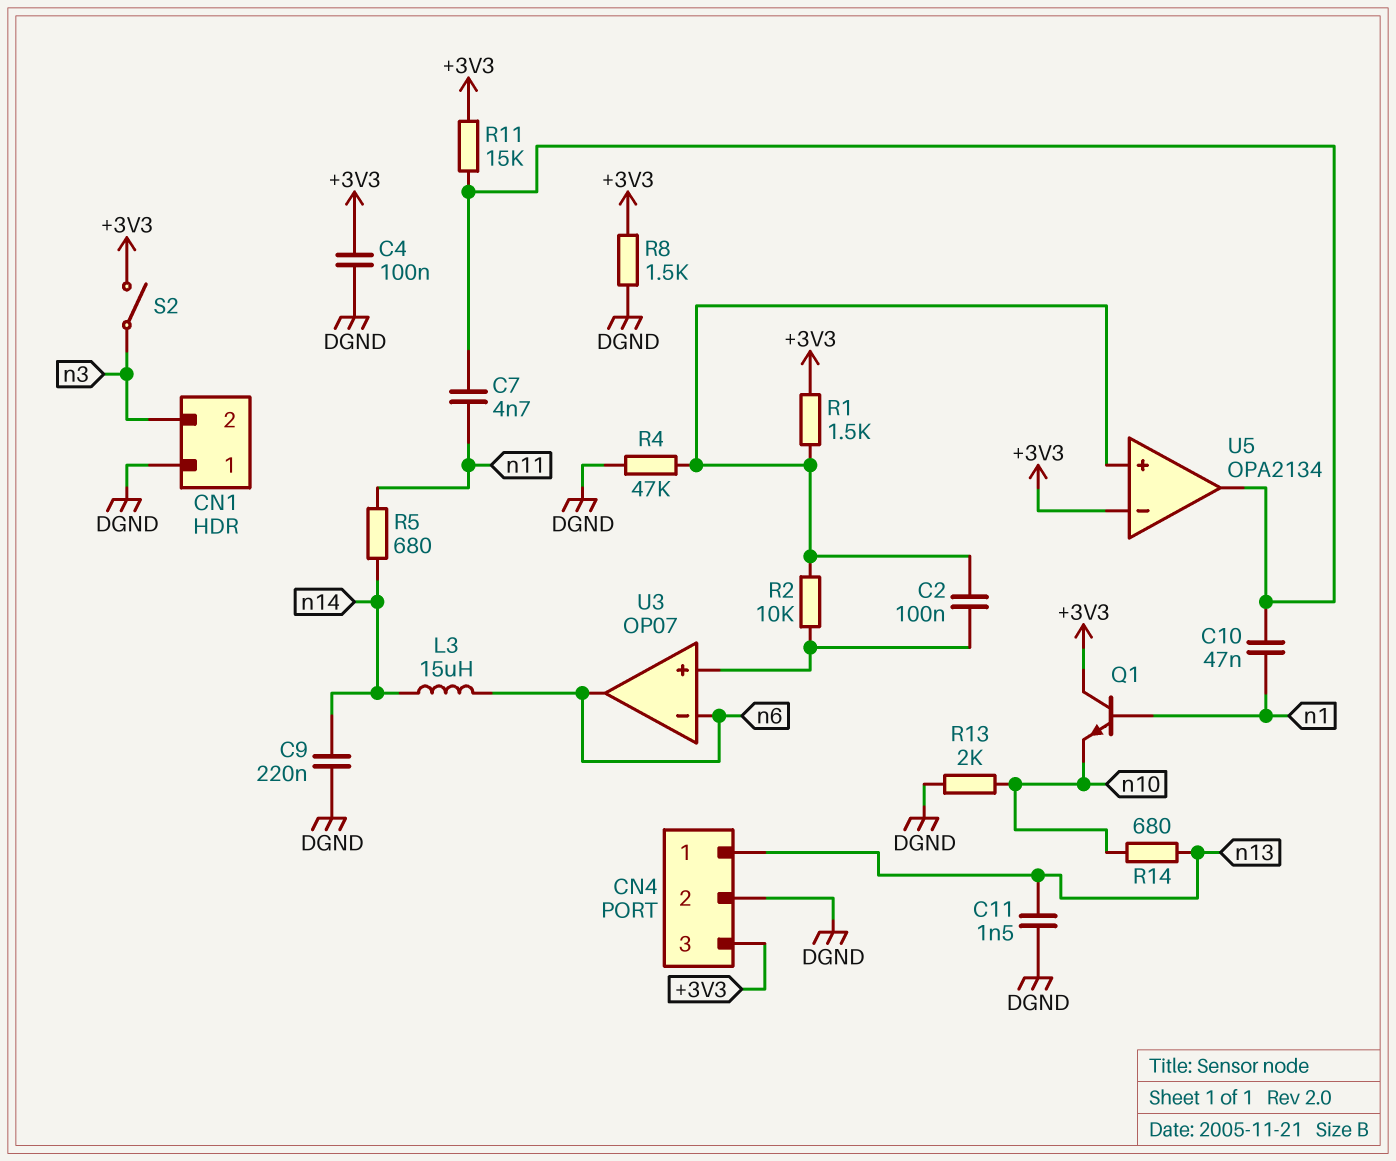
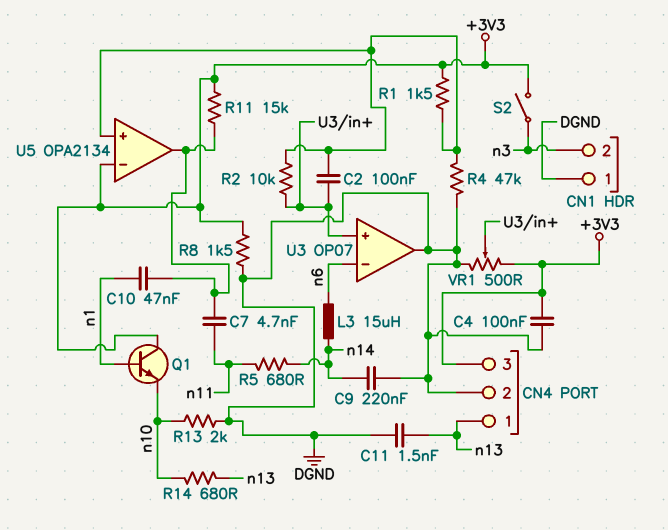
U3 pin out: n6 -> DGND
VR1: none -> 500 (+3V3, DGND, wiper U3/in+)

